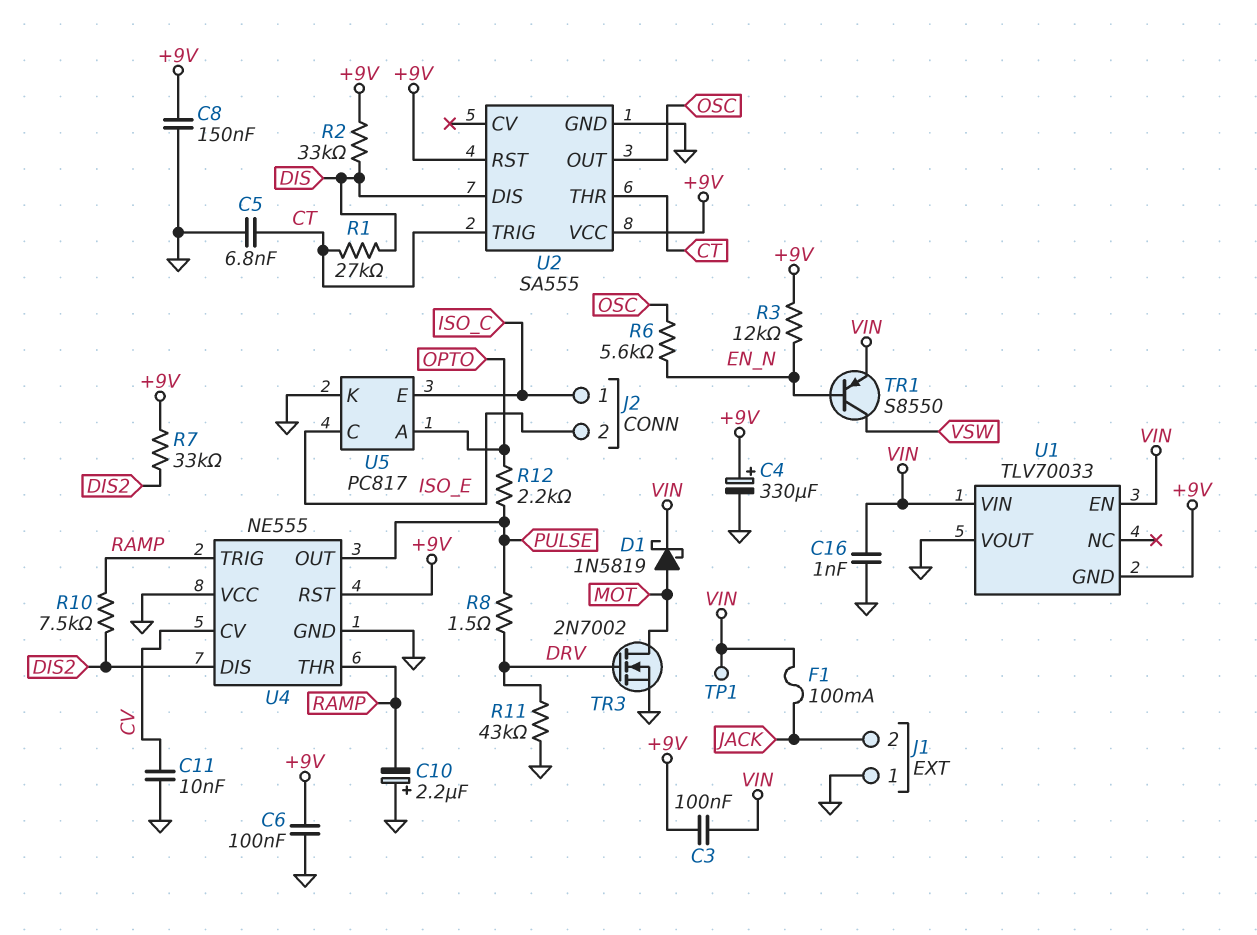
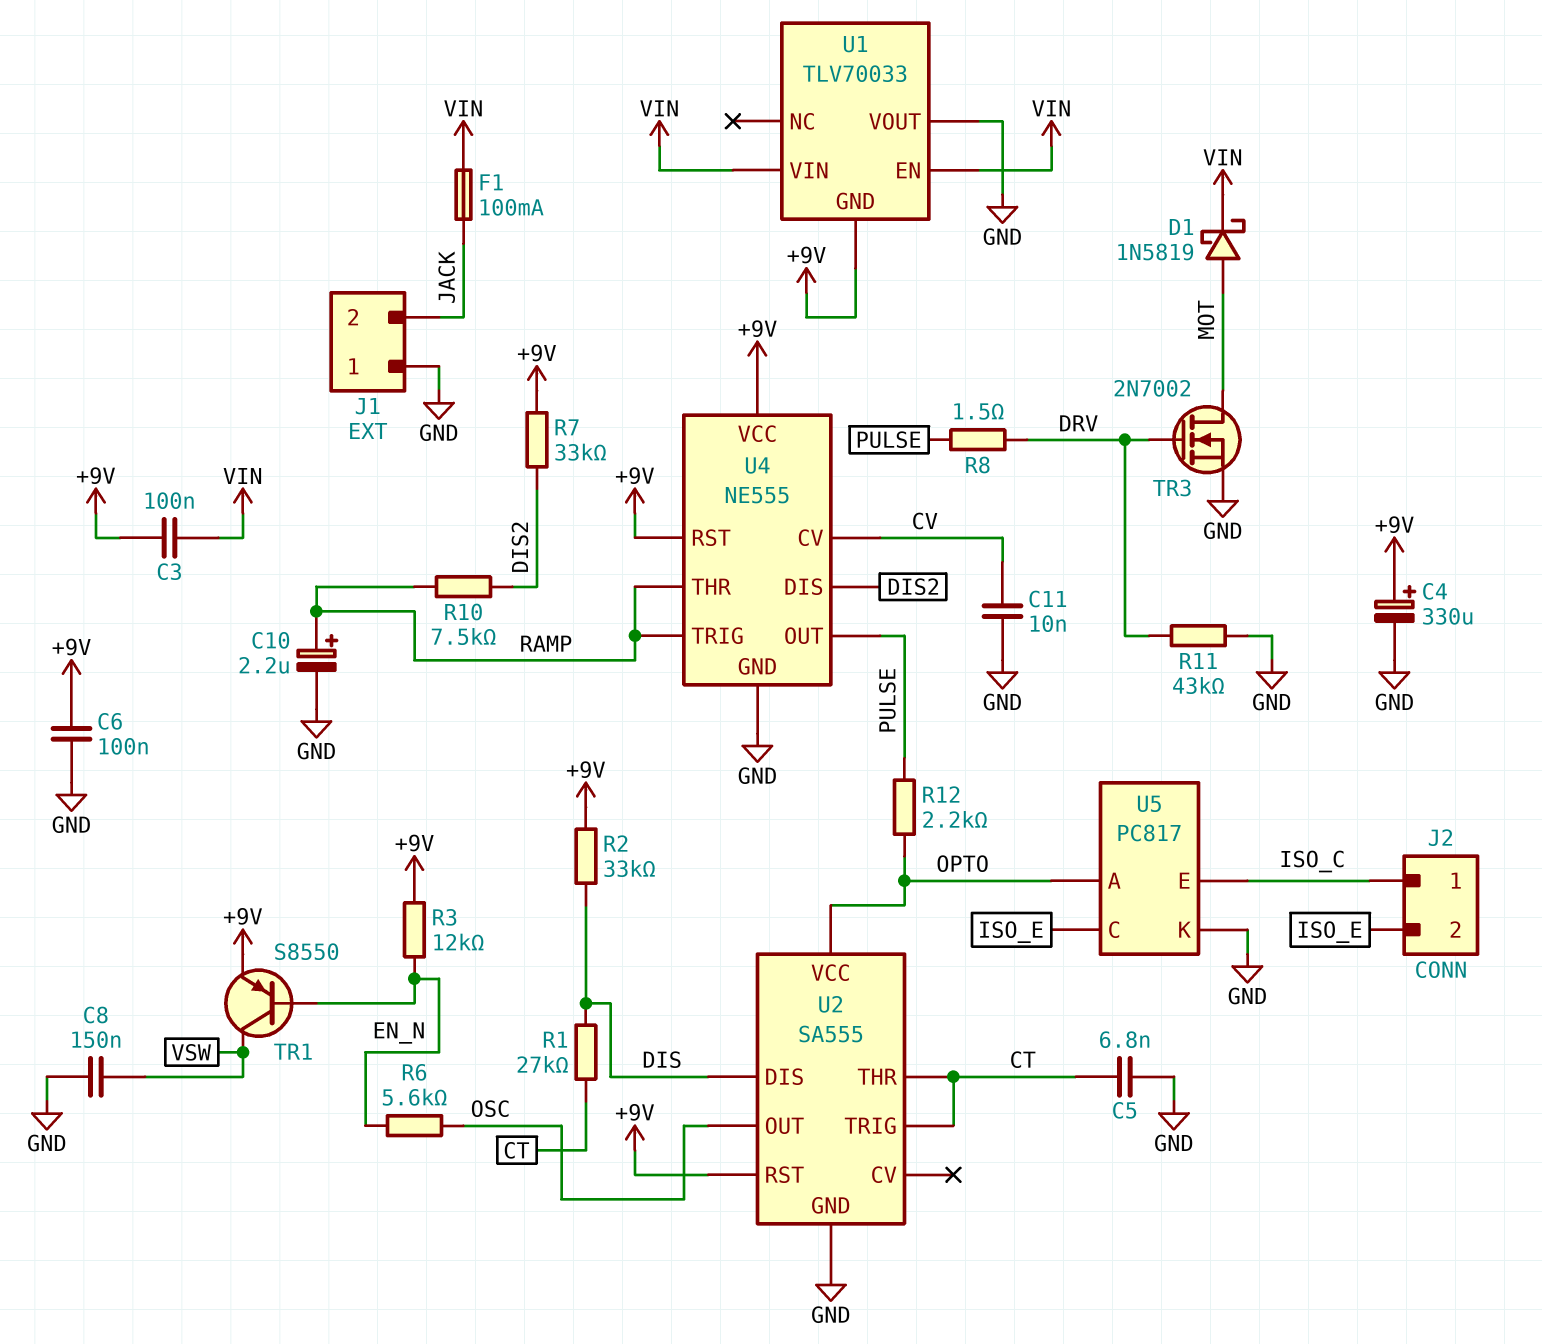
C8: 150nF (+9V, GND) -> 150nF (GND, VSW)
C10: 2.2uF (plus GND, minus RAMP) -> 2.2uF (plus RAMP, minus GND)
C16: 1nF (GND, VIN) -> none
TP1: test point (VIN) -> none
TR1: PNP S8550 (B EN_N, C VSW, E VIN) -> PNP S8550 (B EN_N, C VSW, E +9V)
U2 pin VCC: +9V -> OPTO
U4 pin VCC: GND -> +9V

